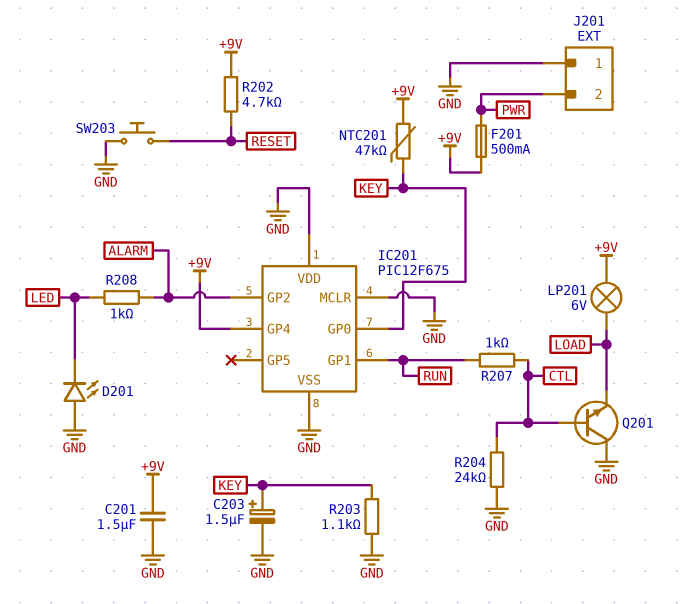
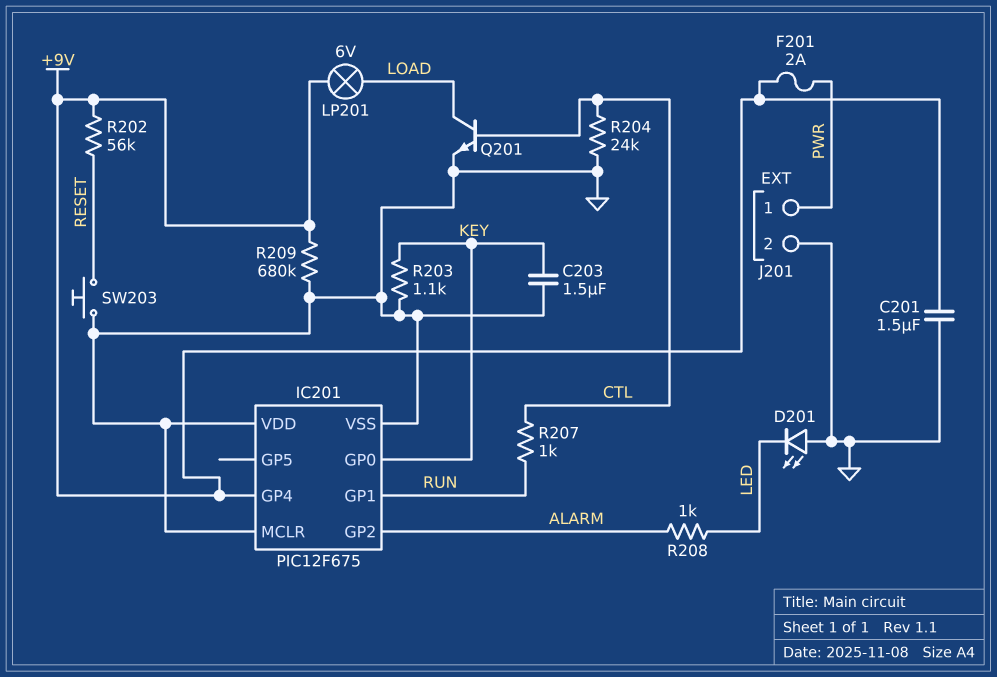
C203: 1.5uF (plus KEY, minus GND) -> 1.5uF (GND, KEY)
F201: 500mA (+9V, PWR) -> 2A (+9V, PWR)
J201 pin 1: GND -> PWR
J201 pin 2: PWR -> GND
NTC201: 47k (+9V, KEY) -> none
Q201: NPN (B CTL, C GND, E LOAD) -> NPN (B CTL, C LOAD, E GND)
R202: 4.7k (+9V, RESET) -> 56k (+9V, RESET)
R209: none -> 680k (+9V, GND)

